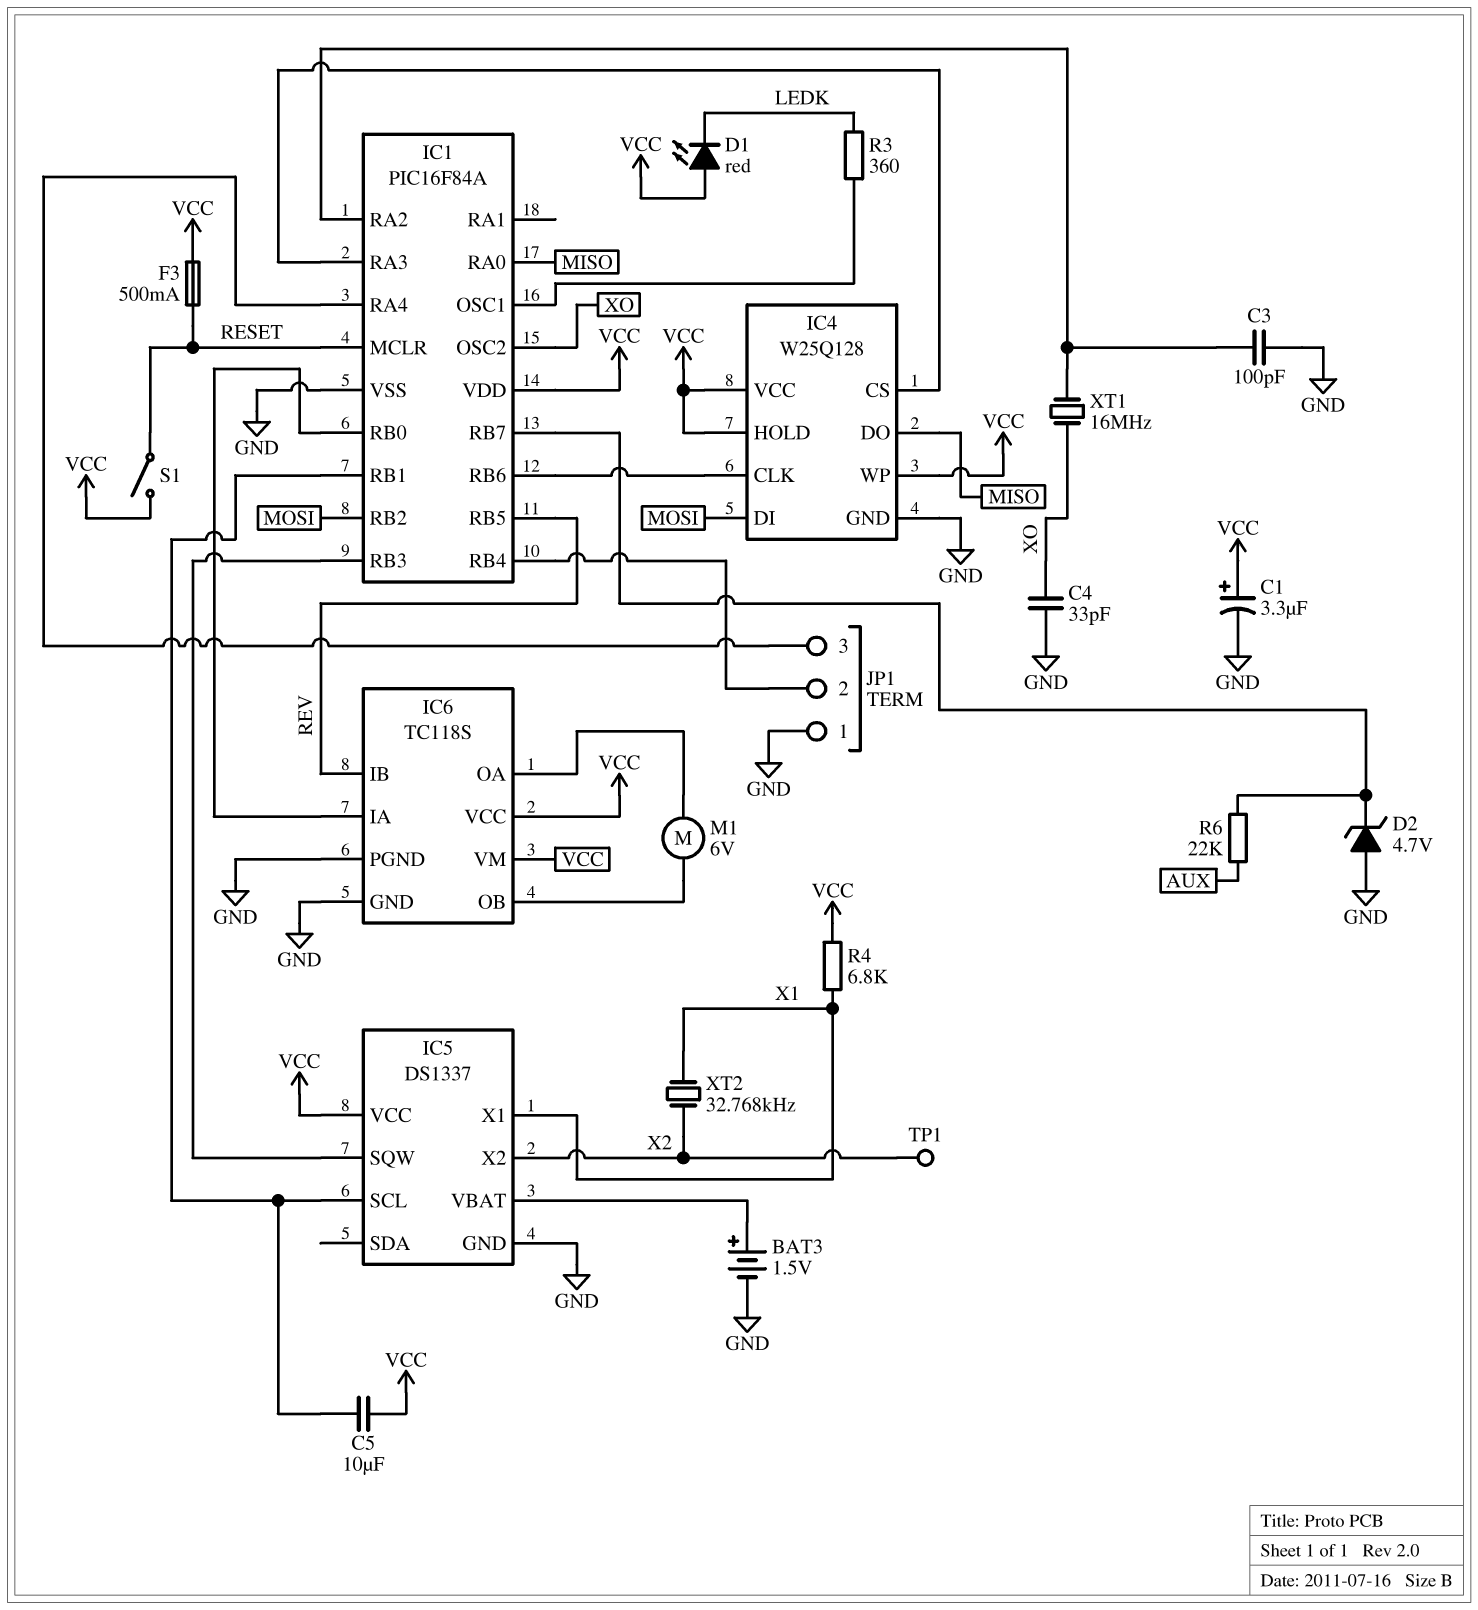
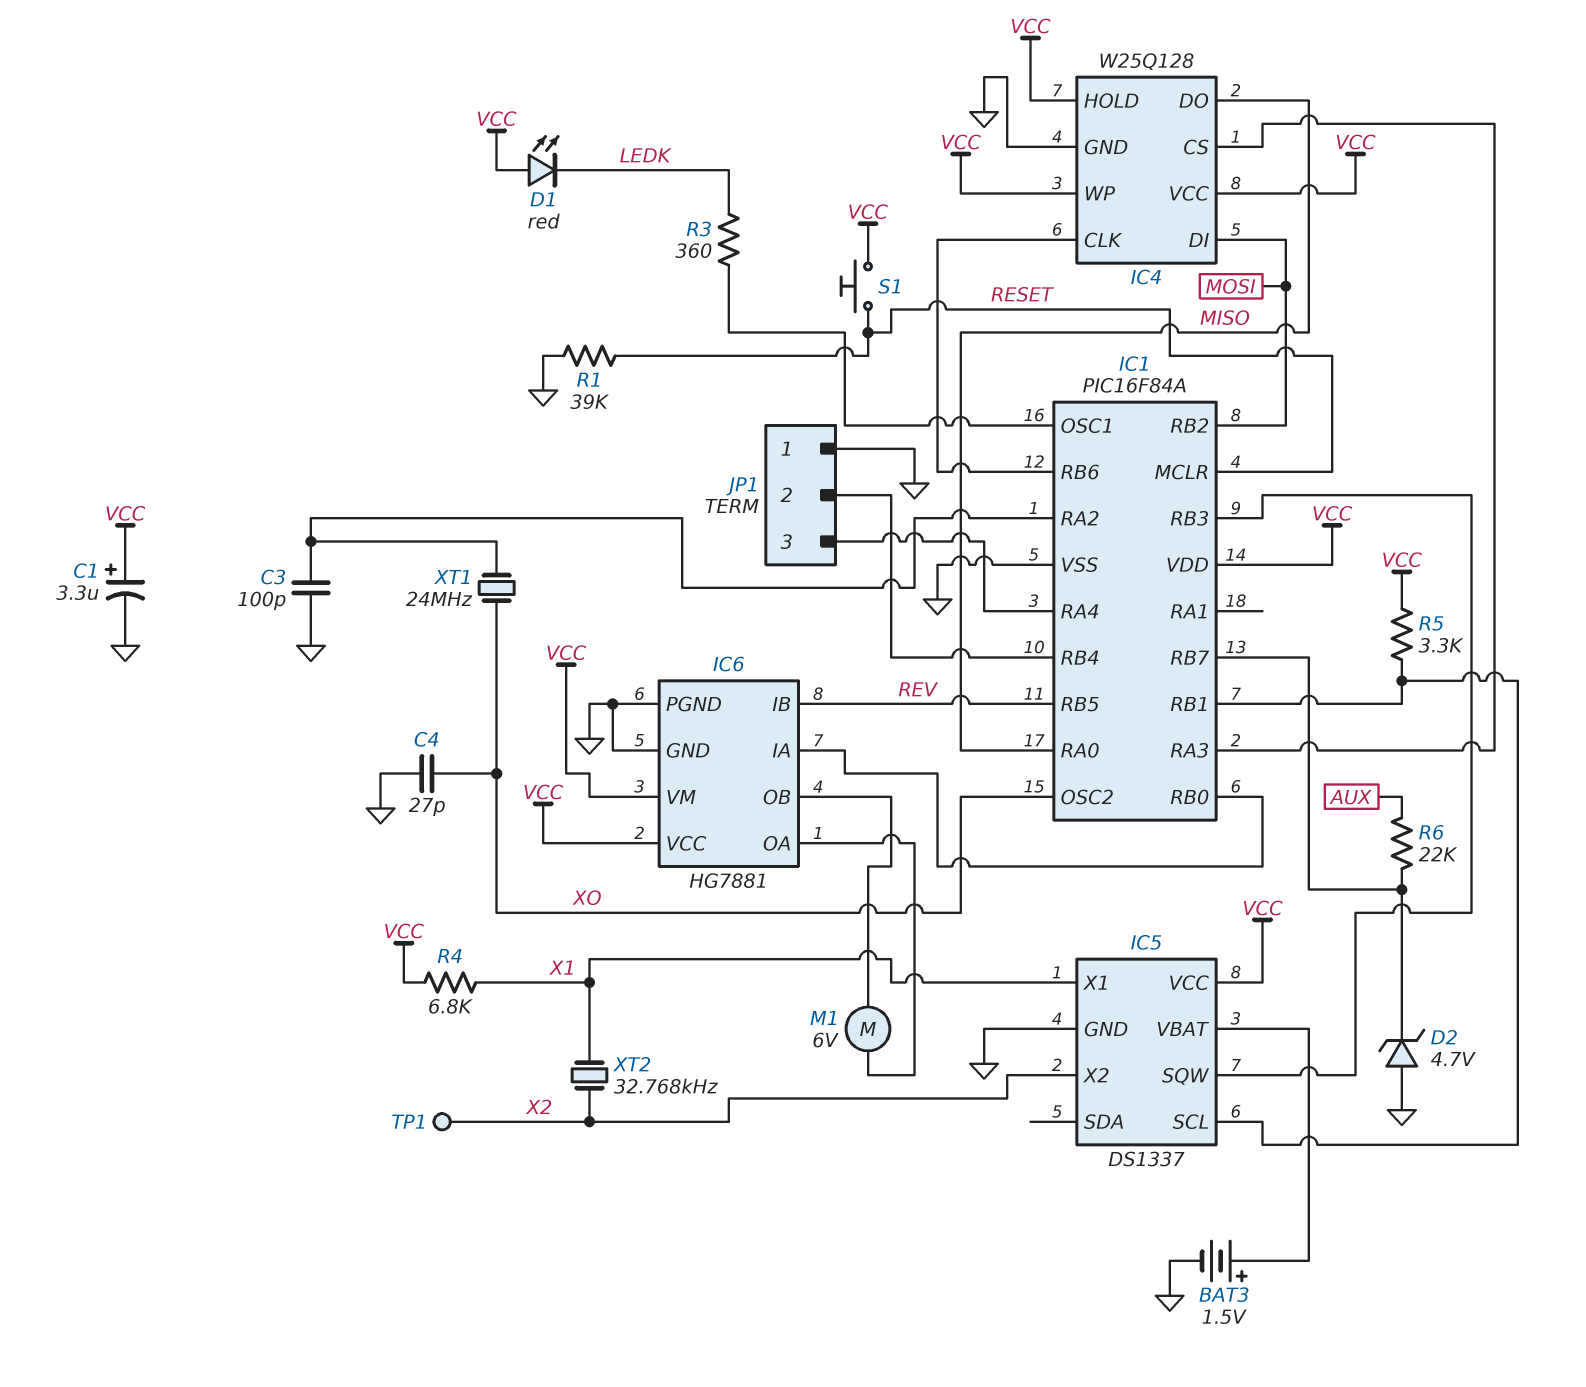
C4: 33pF (GND, XO) -> 27pF (GND, XO)
C5: 10uF (IC1/RB1, VCC) -> none
F3: 500mA (RESET, VCC) -> none
IC6: TC118S -> HG7881
R1: none -> 39k (GND, RESET)
R5: none -> 3.3k (IC1/RB1, VCC)
S1: switch (RESET, VCC) -> button (RESET, VCC)
XT1: 16MHz (IC1/RA2, XO) -> 24MHz (IC1/RA2, XO)

